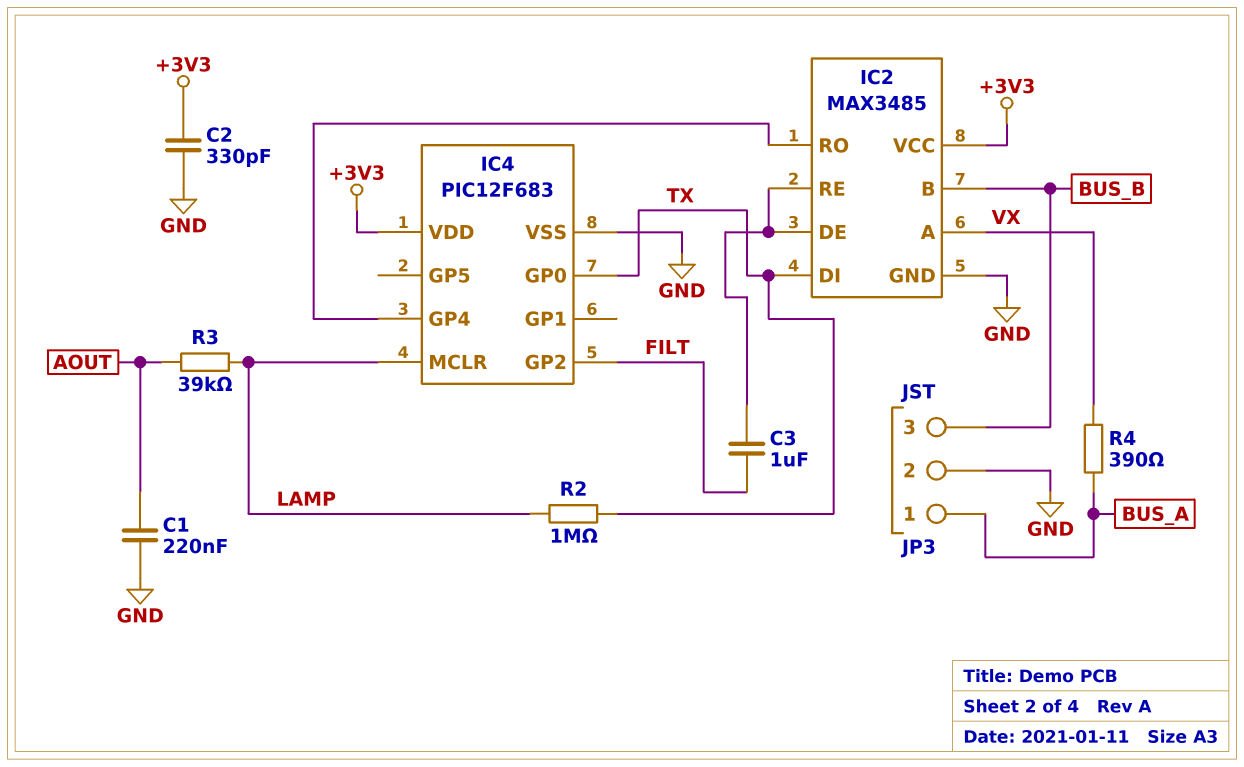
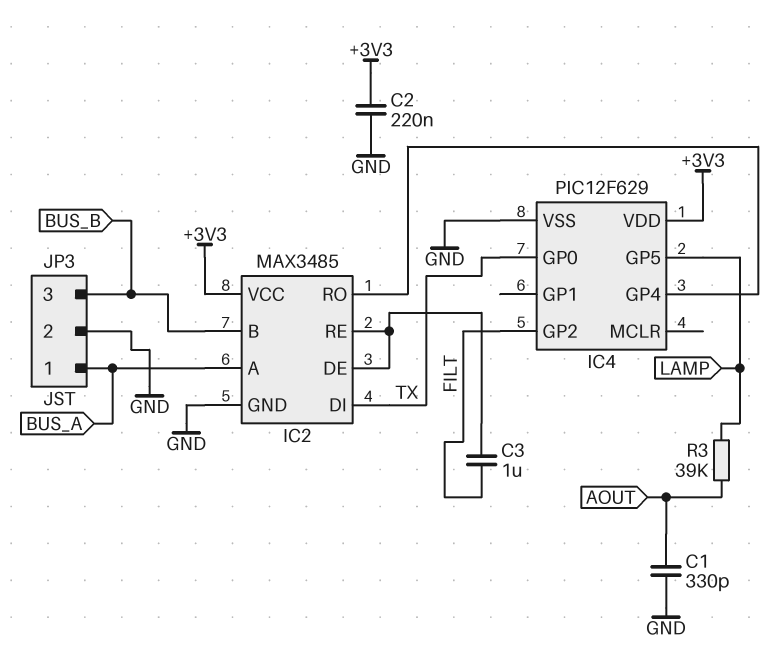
C1: 220nF (AOUT, GND) -> 330pF (AOUT, GND)
C2: 330pF (+3V3, GND) -> 220nF (+3V3, GND)
IC2 pin A: VX -> BUS_A
IC4: PIC12F683 -> PIC12F629
IC4 pin GP5: none -> LAMP
IC4 pin MCLR: LAMP -> none
R2: 1M (LAMP, TX) -> none
R4: 390 (BUS_A, VX) -> none

